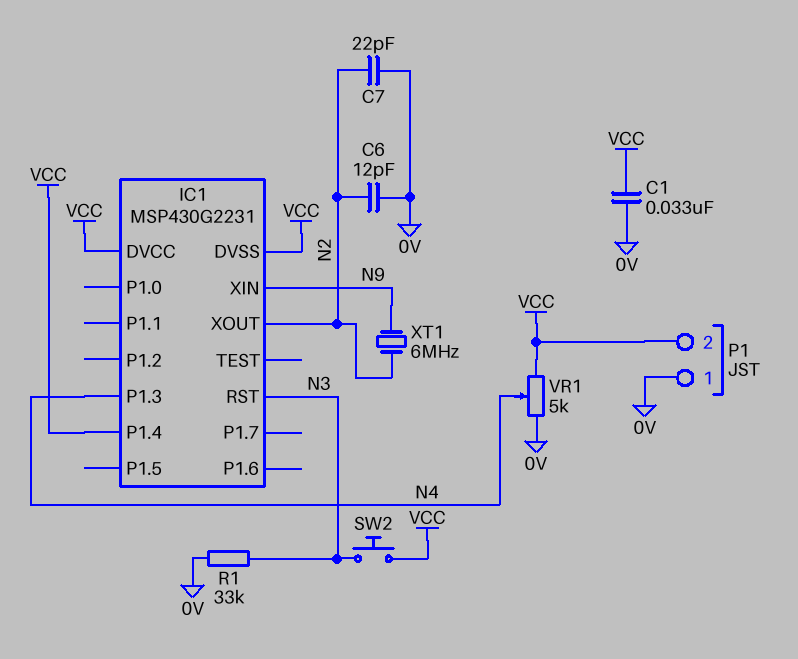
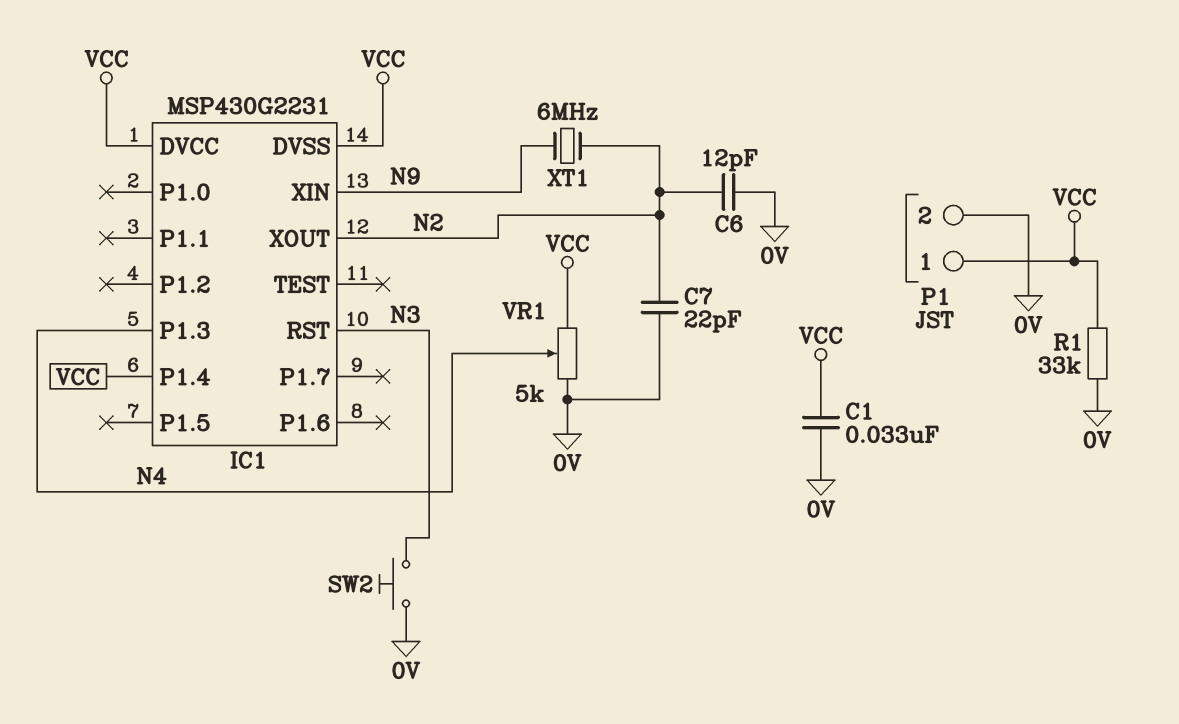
P1 pin 1: 0V -> VCC
P1 pin 2: VCC -> 0V
R1: 33k (0V, N3) -> 33k (0V, VCC)
SW2: button (N3, VCC) -> button (0V, N3)

